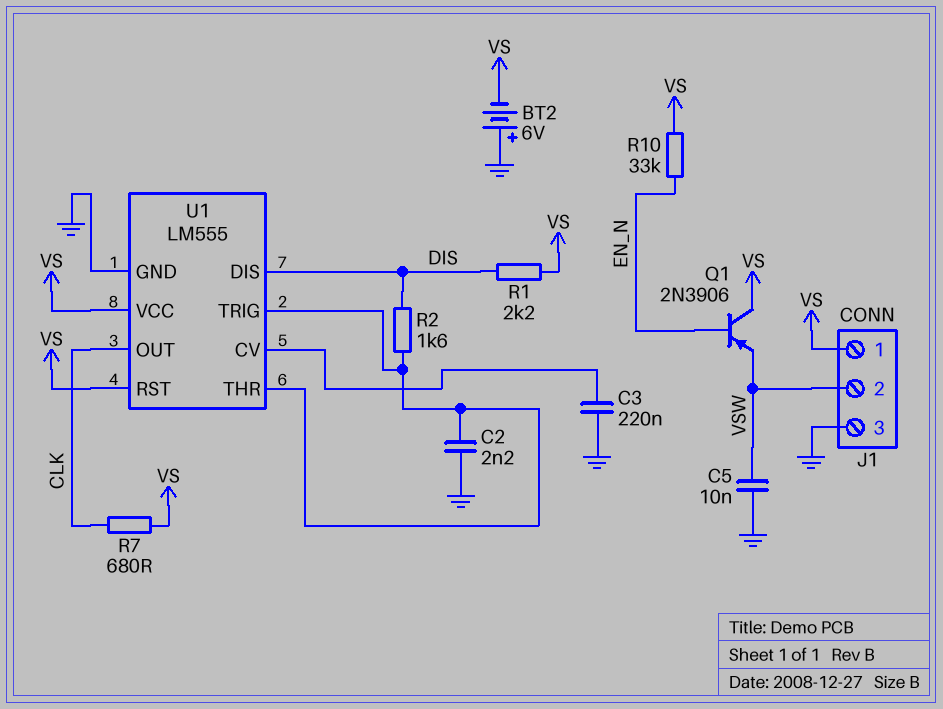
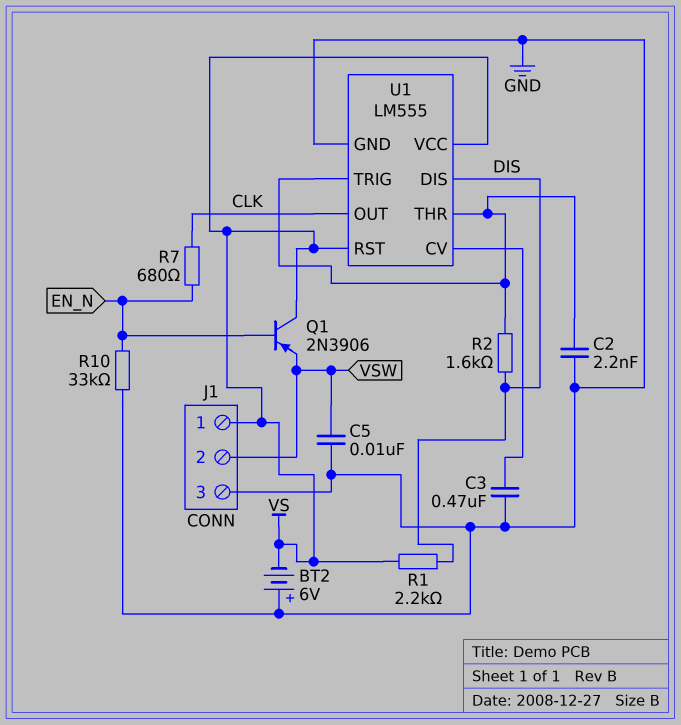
C3: 220nF (GND, U1/CV) -> 470nF (GND, U1/CV)
R7: 680 (CLK, VS) -> 680 (CLK, EN_N)
R10: 33k (EN_N, VS) -> 33k (EN_N, GND)

